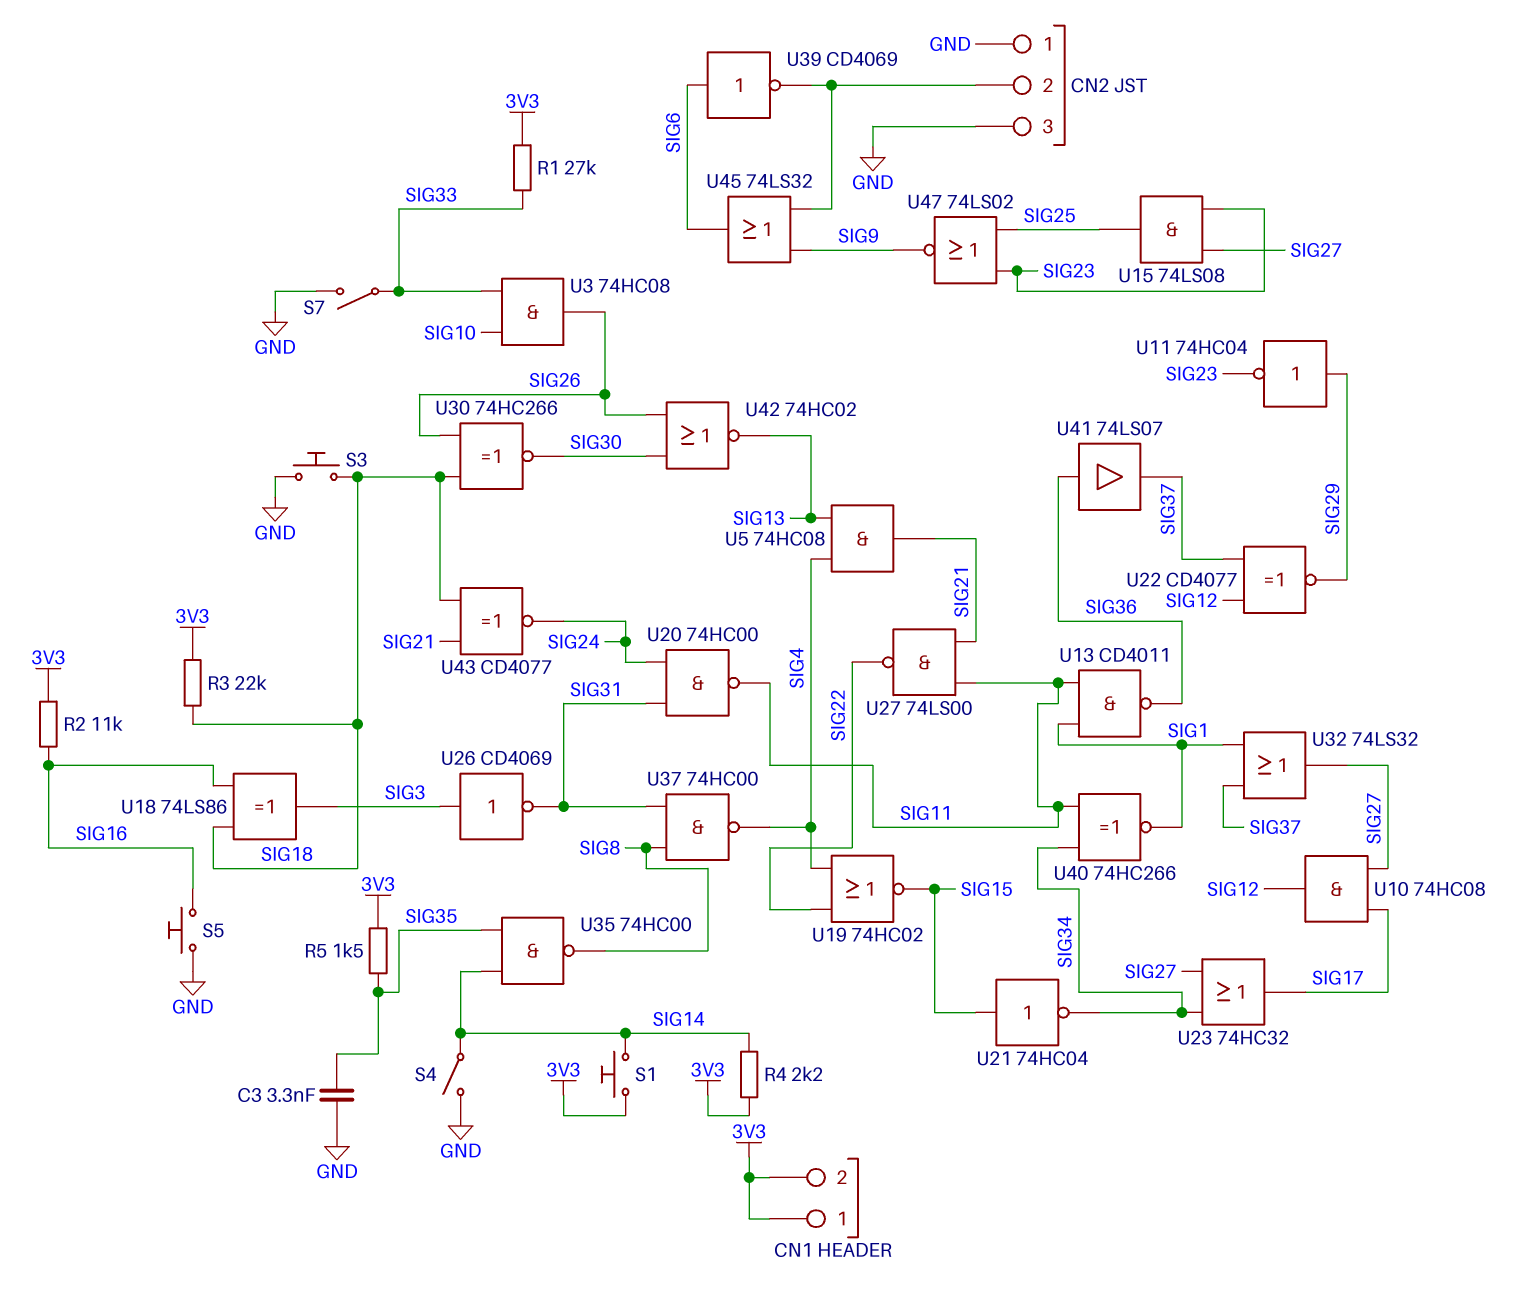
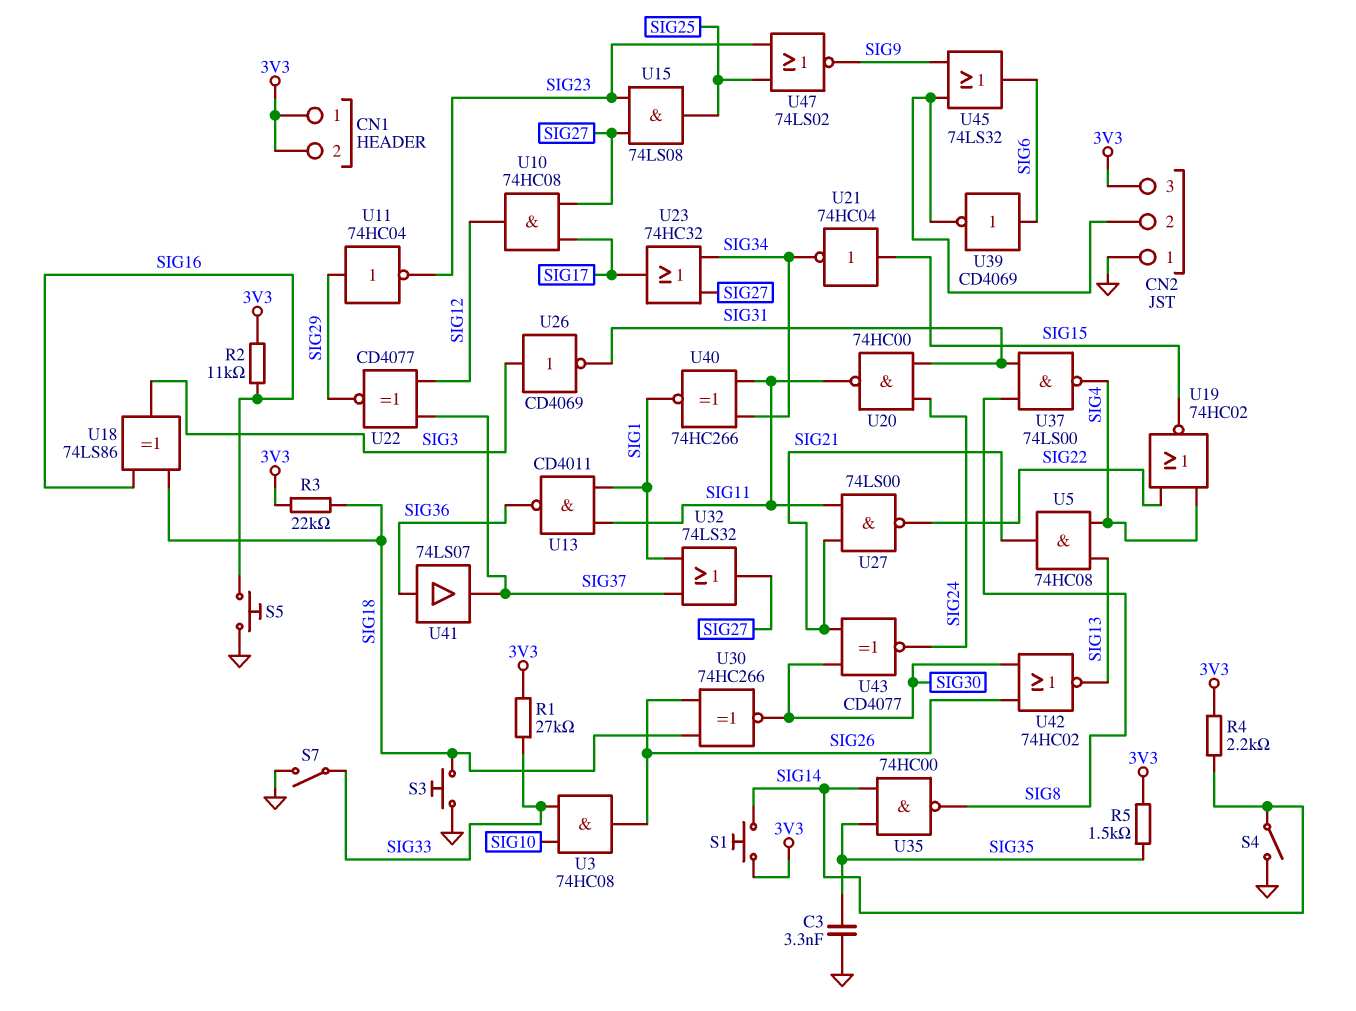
CN2 pin 3: GND -> 3V3
U37: NAND 74HC00 (in SIG8, in SIG31, out SIG4) -> NAND 74LS00 (in SIG8, in SIG31, out SIG4)
U43: XNOR CD4077 (in SIG18, in SIG21, out SIG24) -> XNOR CD4077 (in SIG21, in SIG30, out SIG24)

